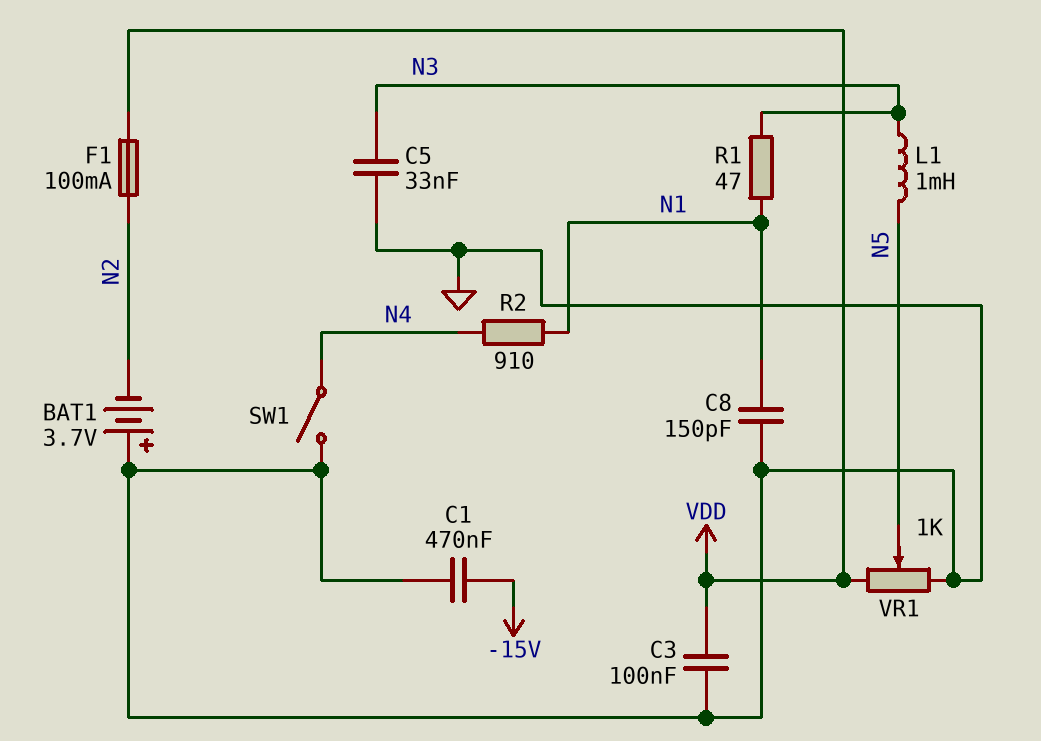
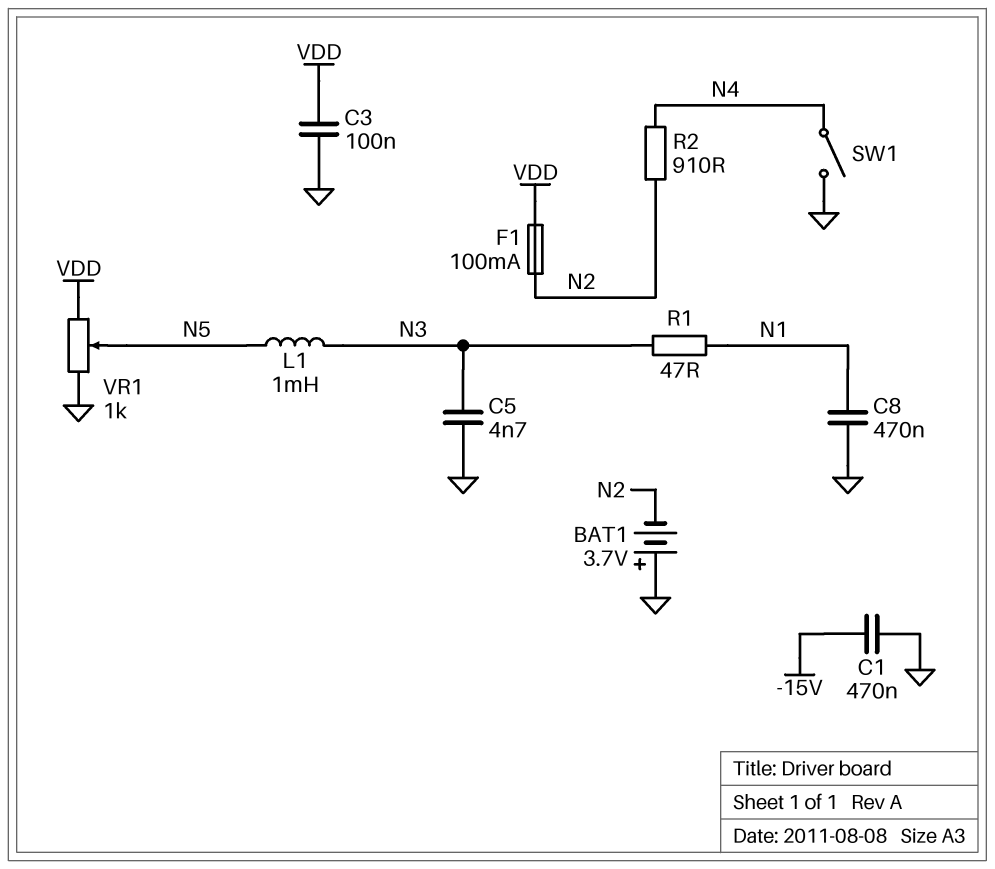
C5: 33nF (GND, N3) -> 4.7nF (GND, N3)
C8: 150pF (GND, N1) -> 470nF (GND, N1)
R2: 910 (N1, N4) -> 910 (N2, N4)

